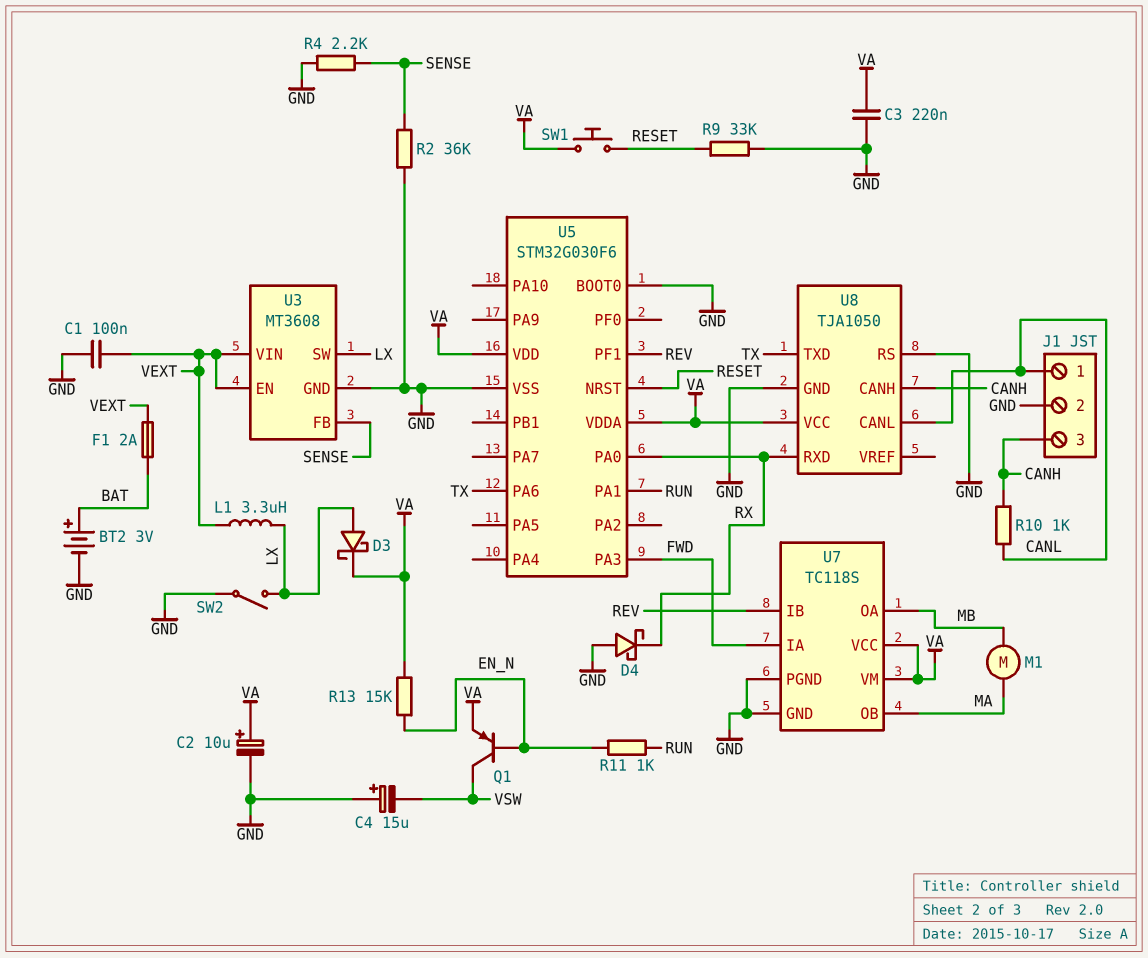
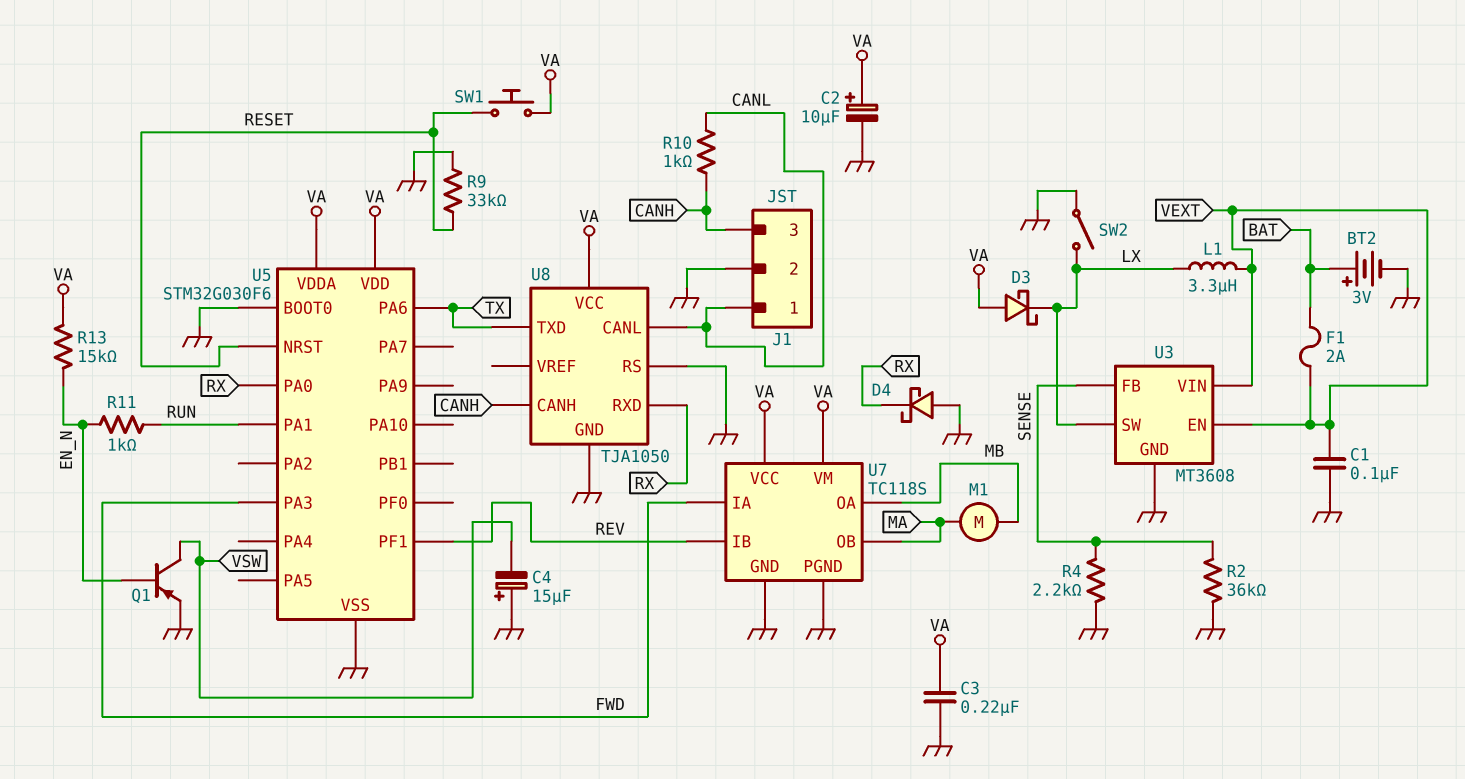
D3: schottky (A LX, K VA) -> schottky (A VA, K LX)
Q1: PNP (B EN_N, C VSW, E VA) -> PNP (B EN_N, C VSW, E GND)

